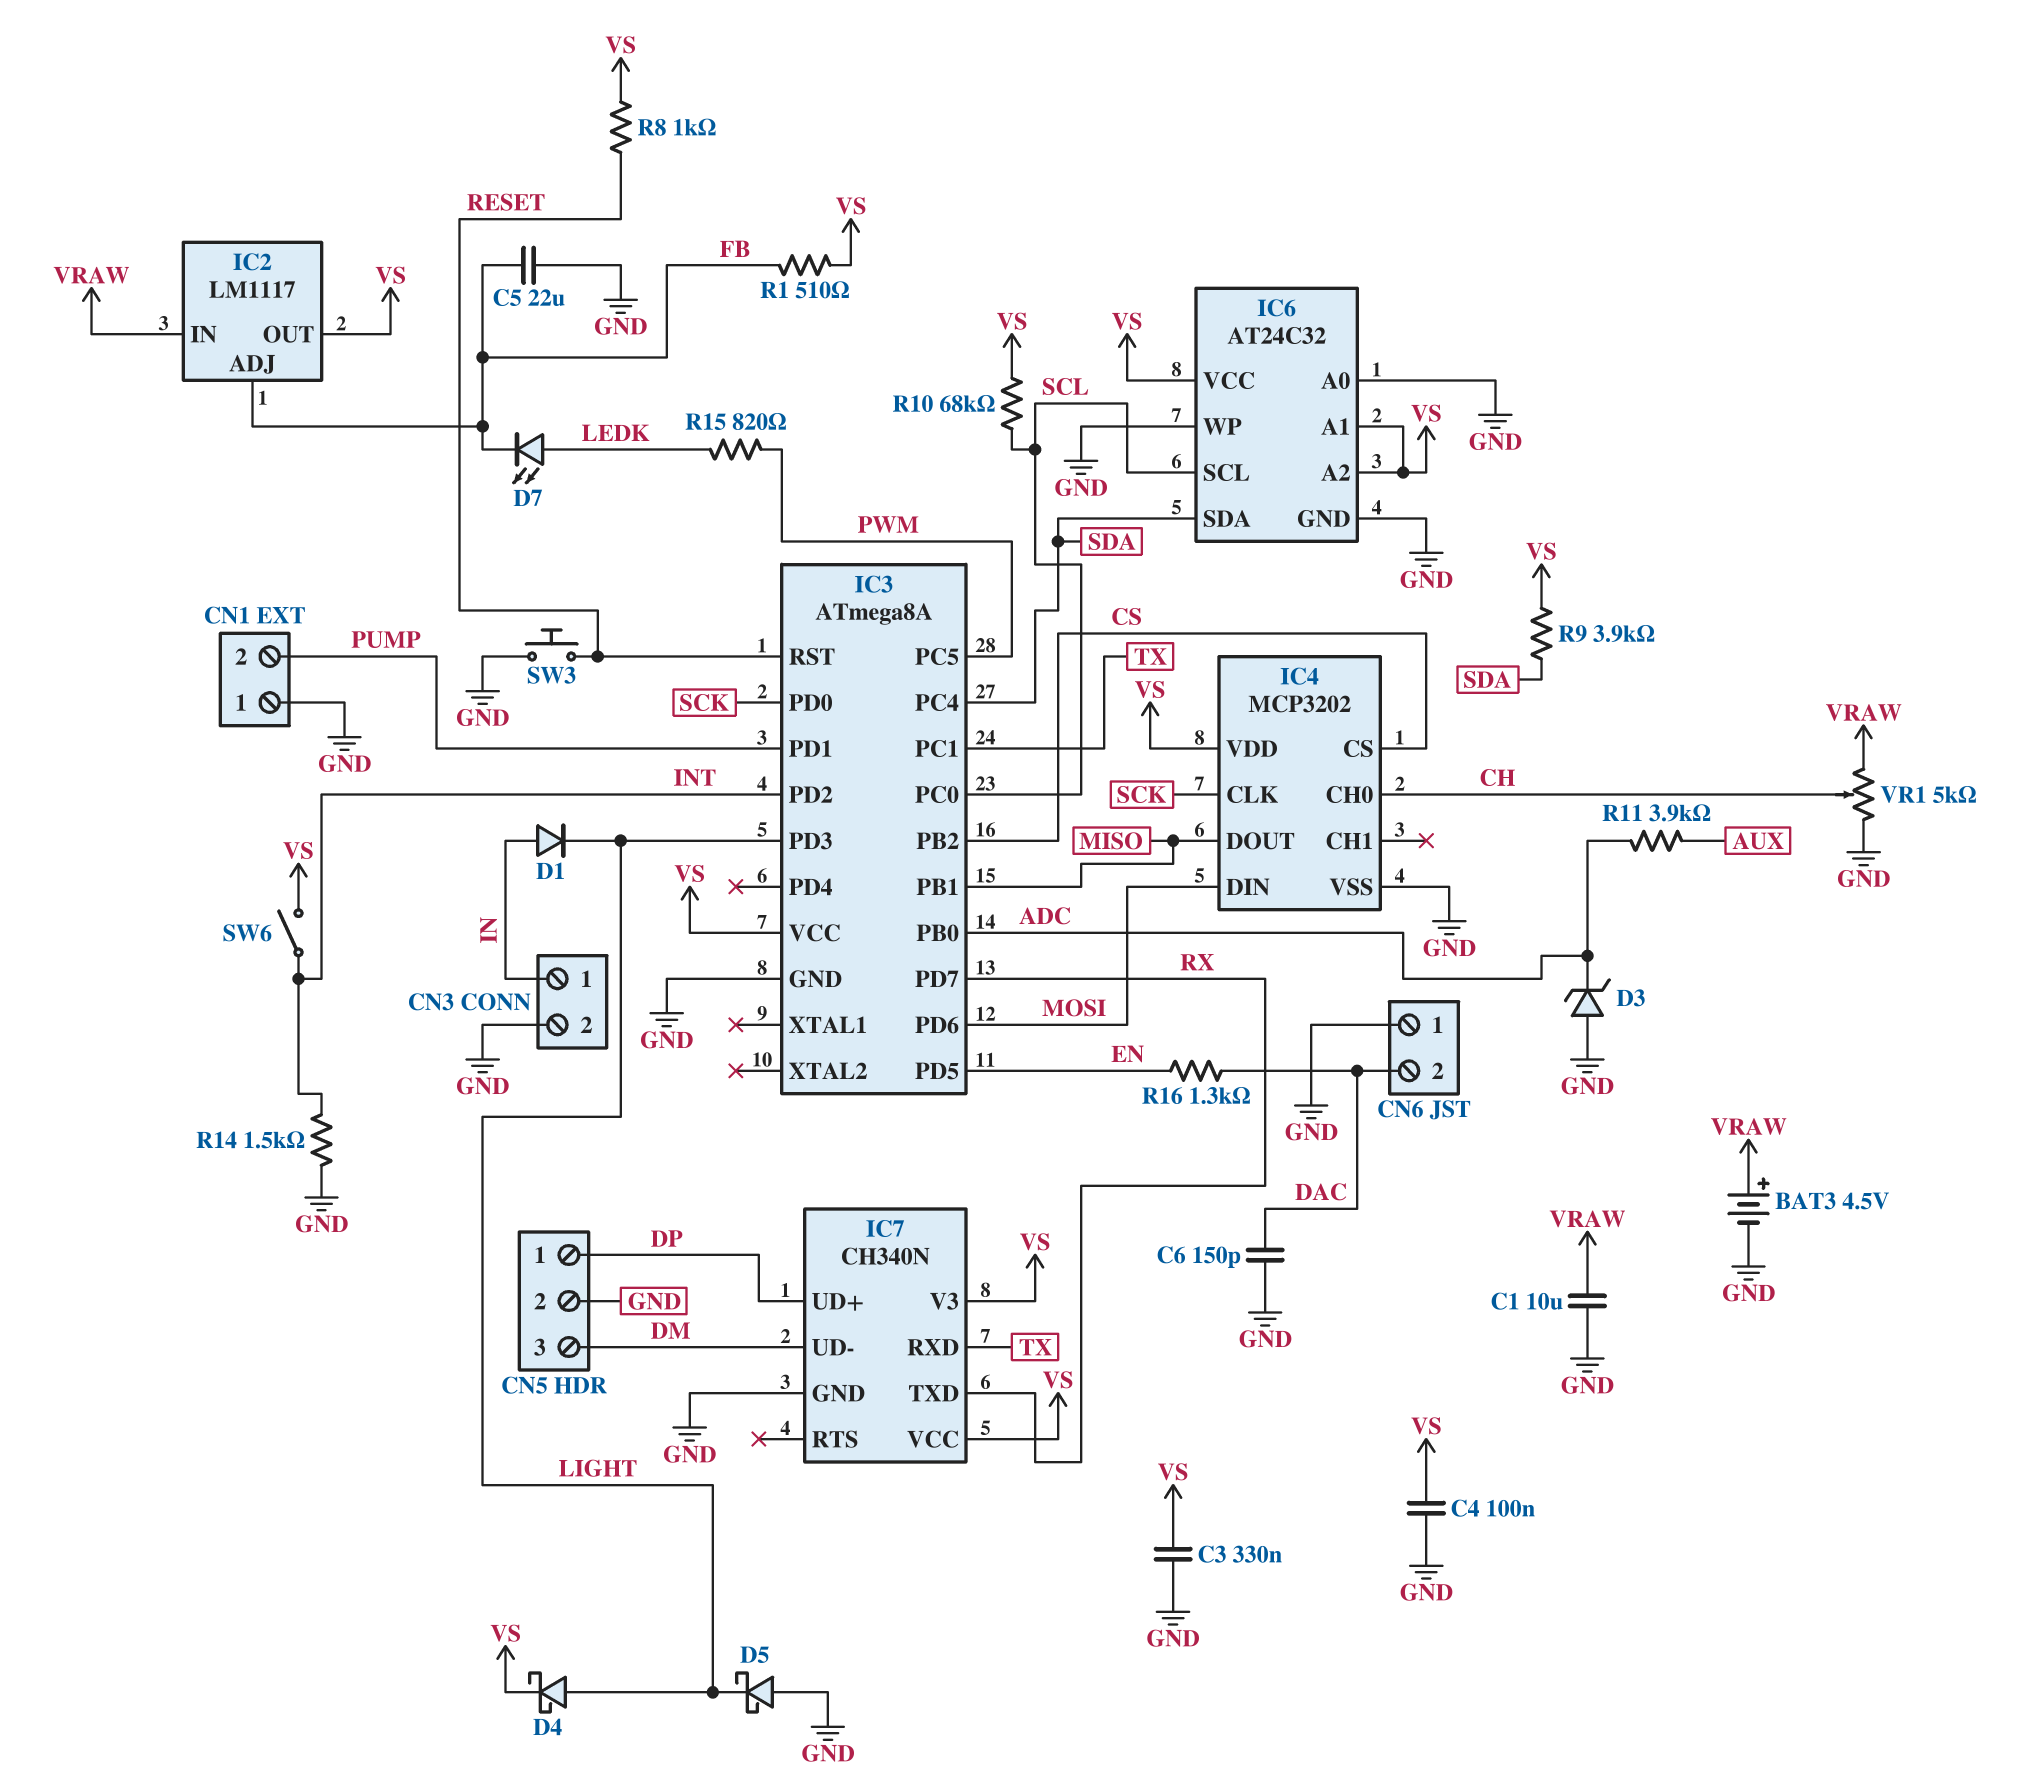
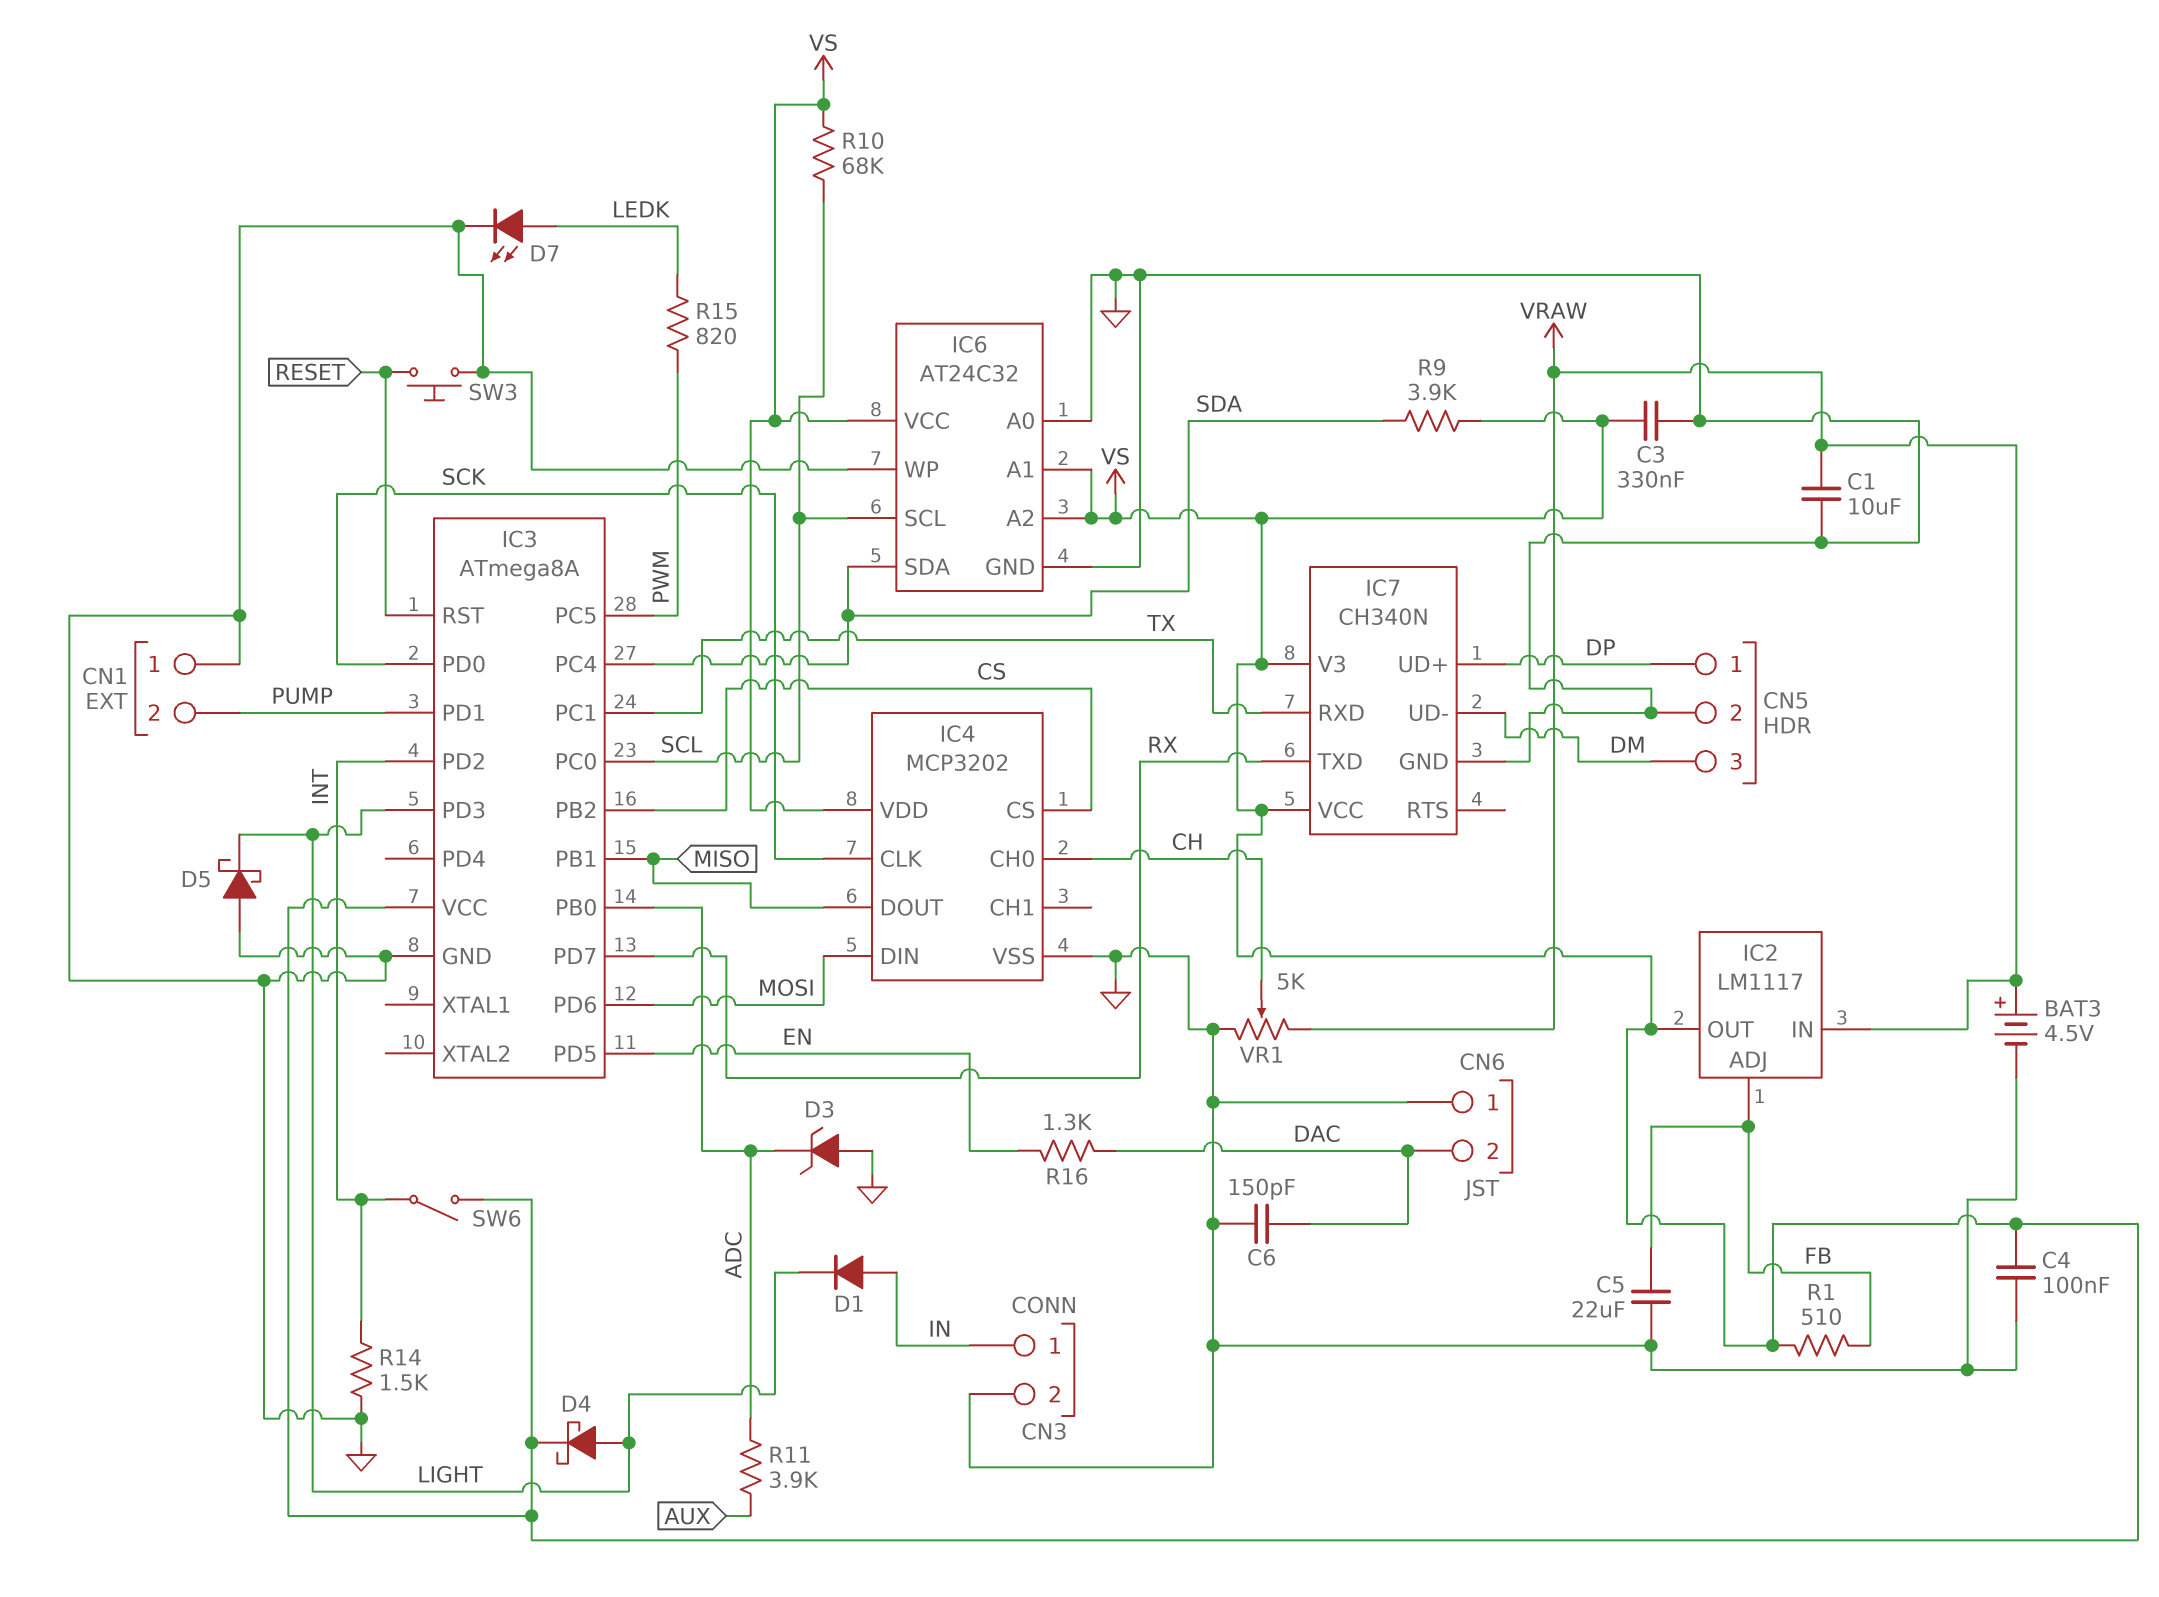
D7: LED (A LEDK, K FB) -> LED (A LEDK, K GND)
R8: 1k (RESET, VS) -> none

